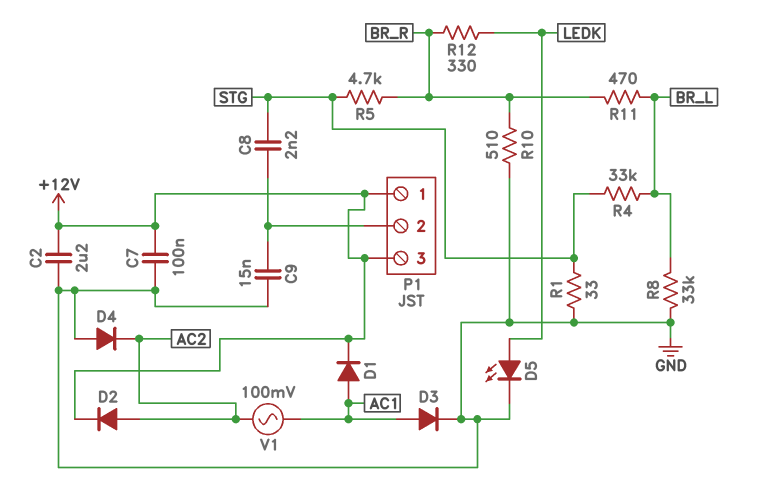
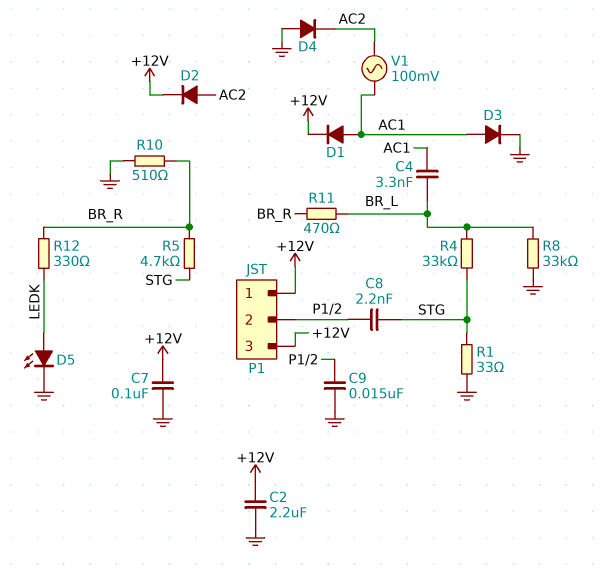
C4: none -> 3.3nF (AC1, BR_L)

